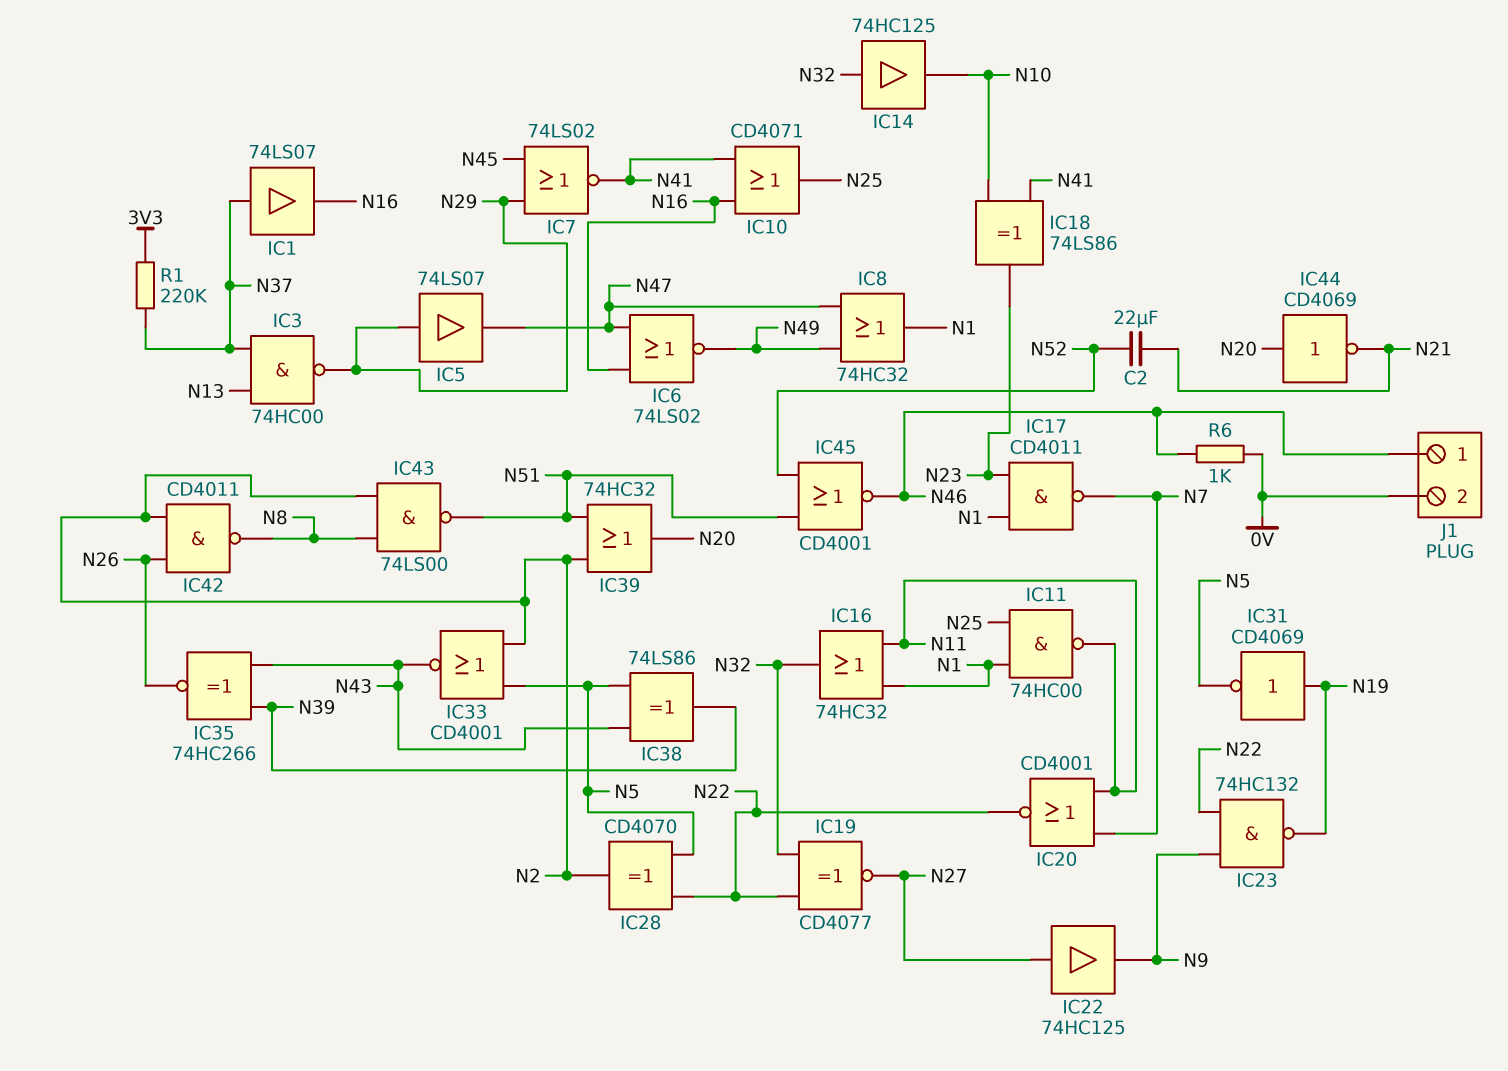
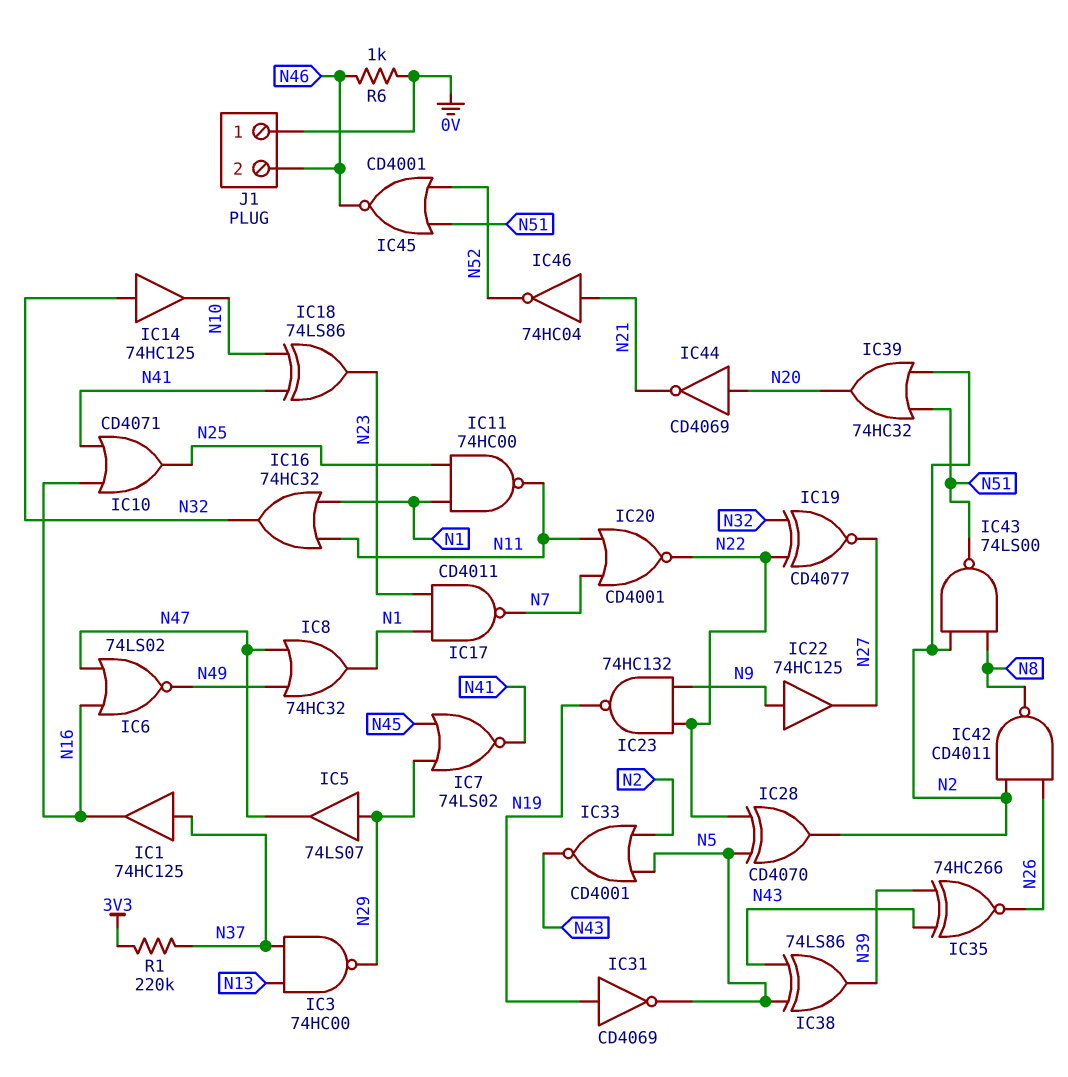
C2: 22uF (N21, N52) -> none
IC1: buffer 74LS07 (in N37, out N16) -> buffer 74HC125 (in N37, out N16)
IC22: buffer 74HC125 (in N27, out N9) -> buffer 74HC125 (in N9, out N27)
IC46: none -> NOT 74HC04 (in N21, out N52)
J1 pin 1: N46 -> 0V
J1 pin 2: 0V -> N46

